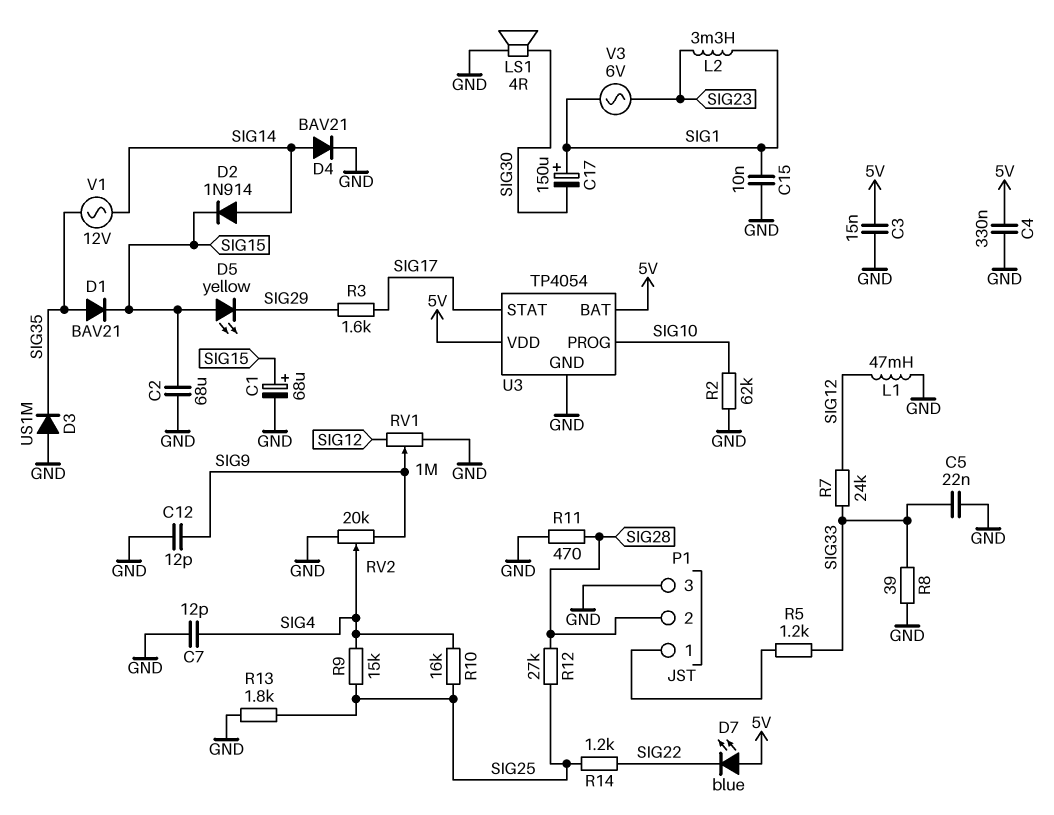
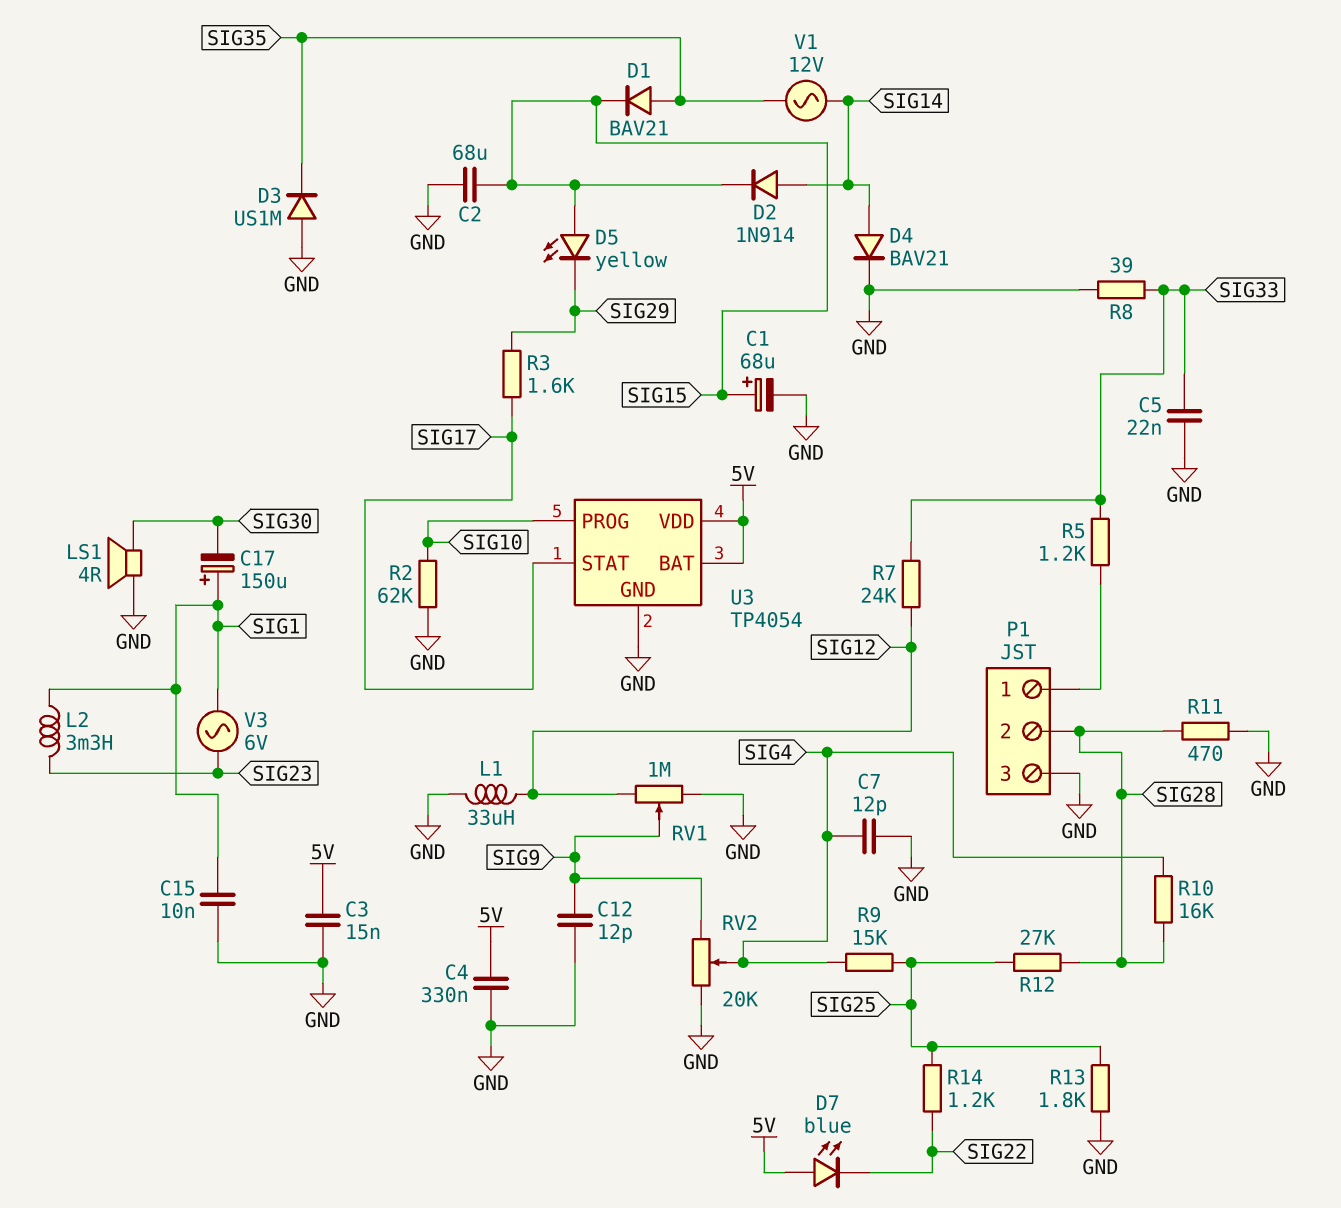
L1: 47mH (GND, SIG12) -> 33uH (GND, SIG12)
R10: 16k (SIG4, SIG25) -> 16k (SIG4, SIG28)

